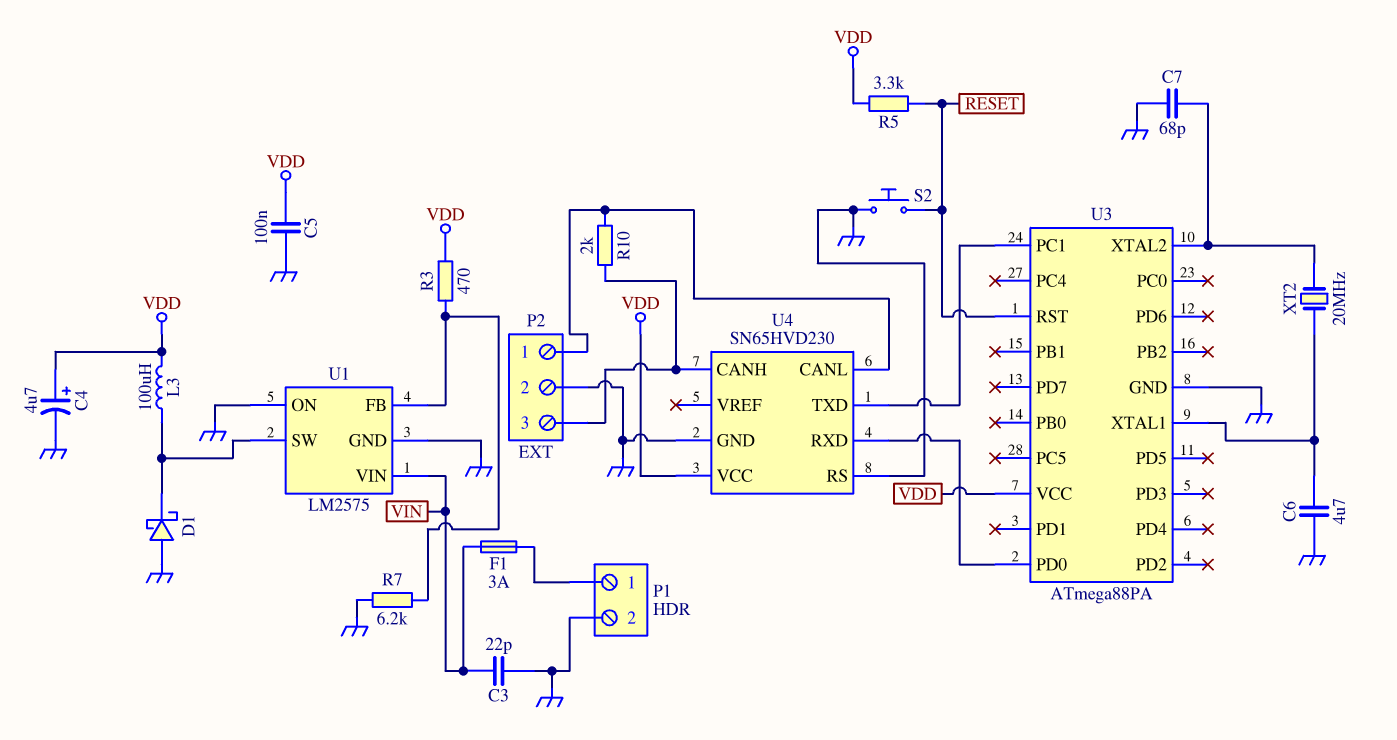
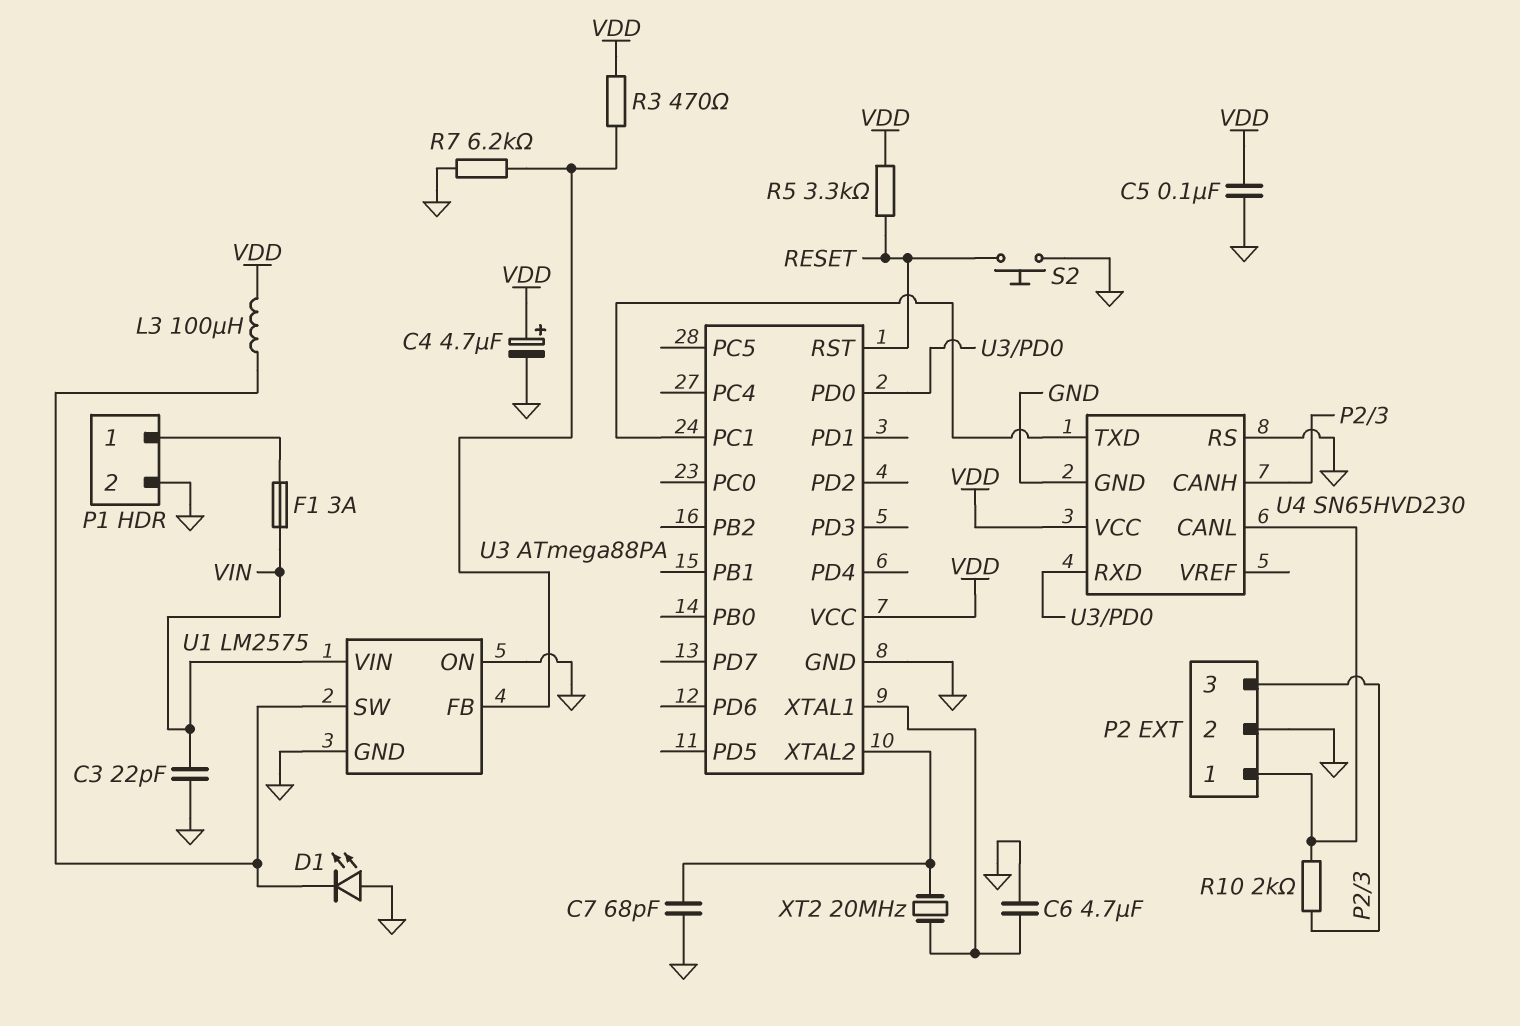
D1: schottky (A GND, K U1/SW) -> LED (A GND, K U1/SW)

